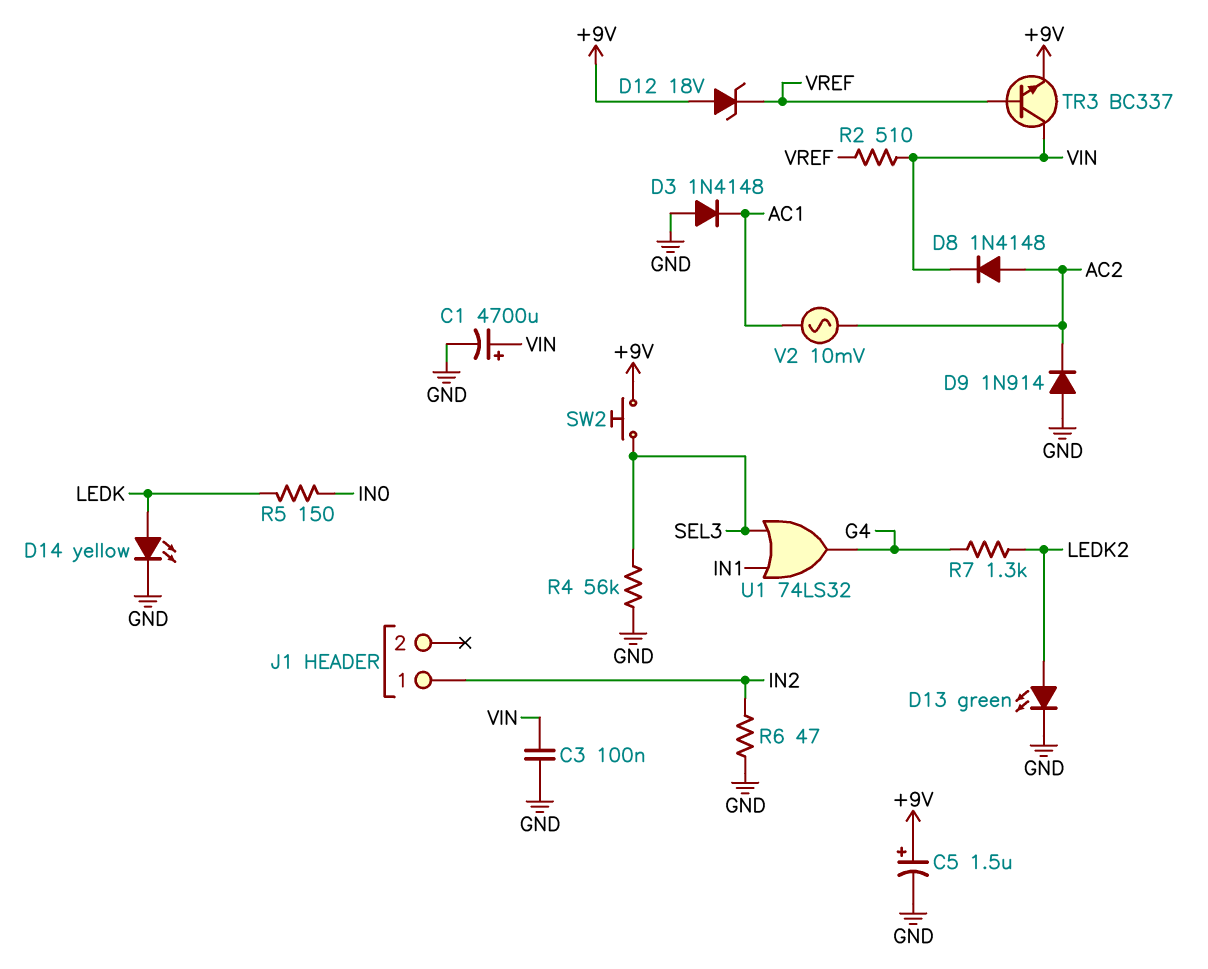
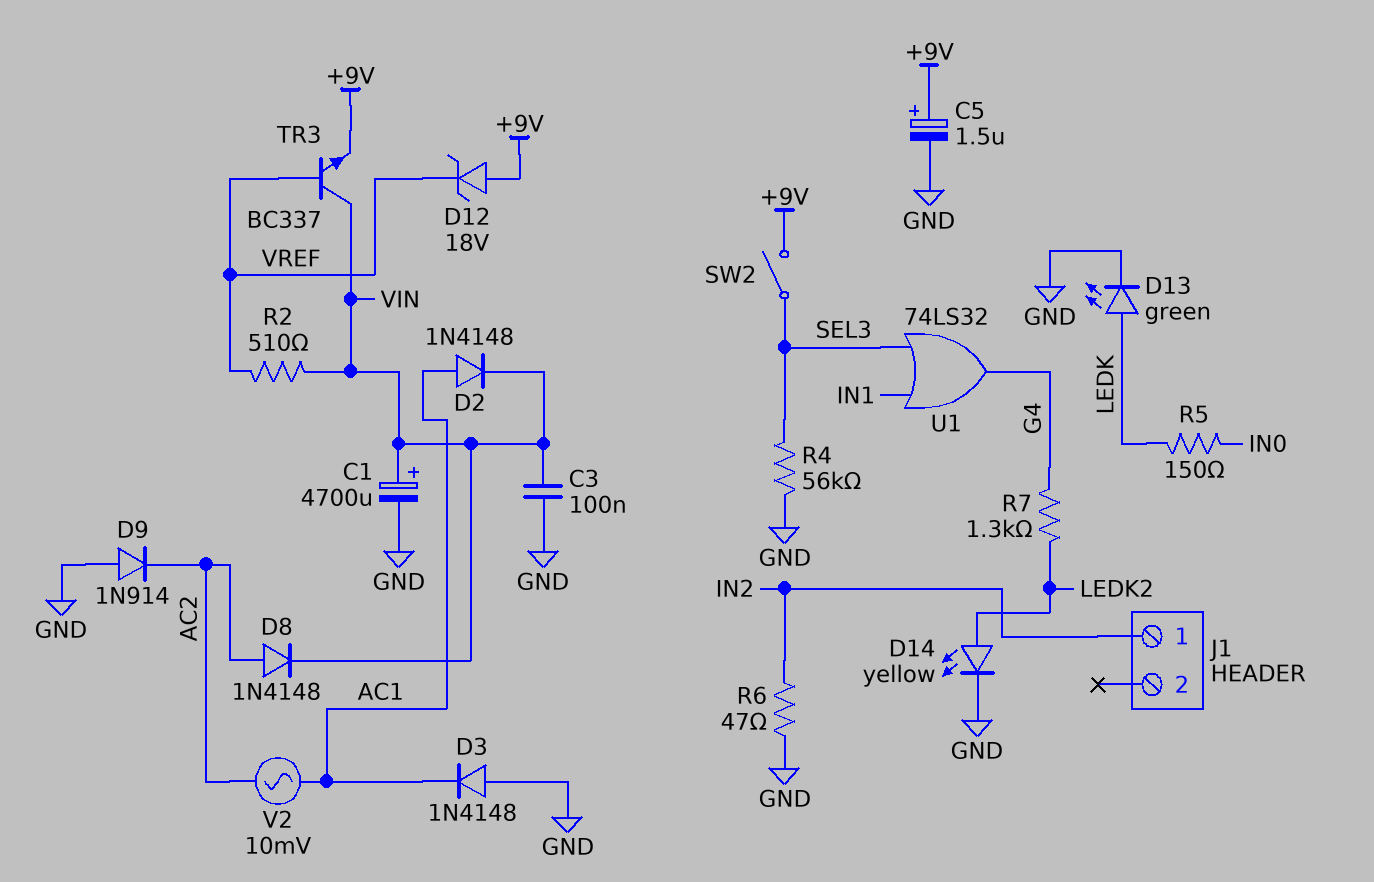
D2: none -> diode 1N4148 (A AC1, K VIN)
D13: LED green (A LEDK2, K GND) -> LED green (A LEDK, K GND)
D14: LED yellow (A LEDK, K GND) -> LED yellow (A LEDK2, K GND)
SW2: button (+9V, SEL3) -> switch (+9V, SEL3)

